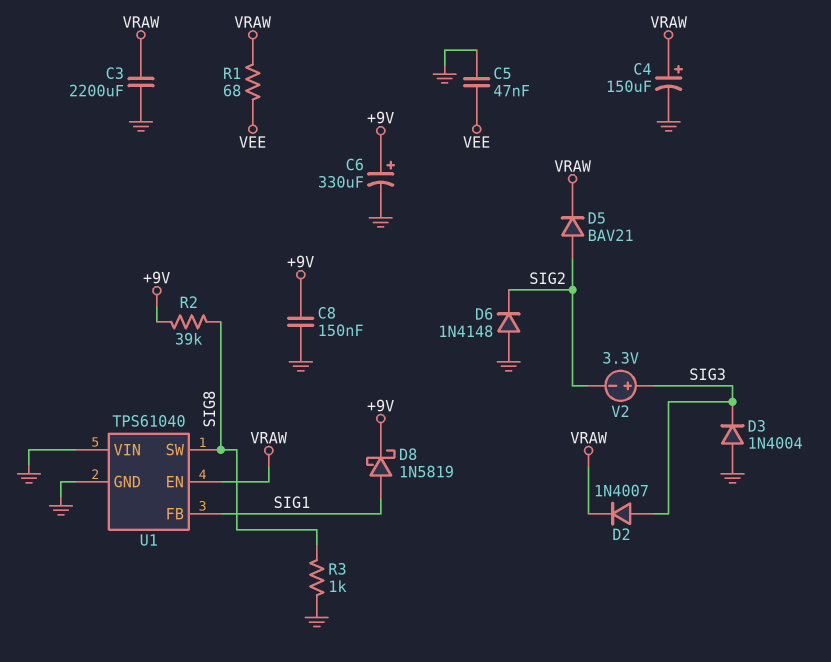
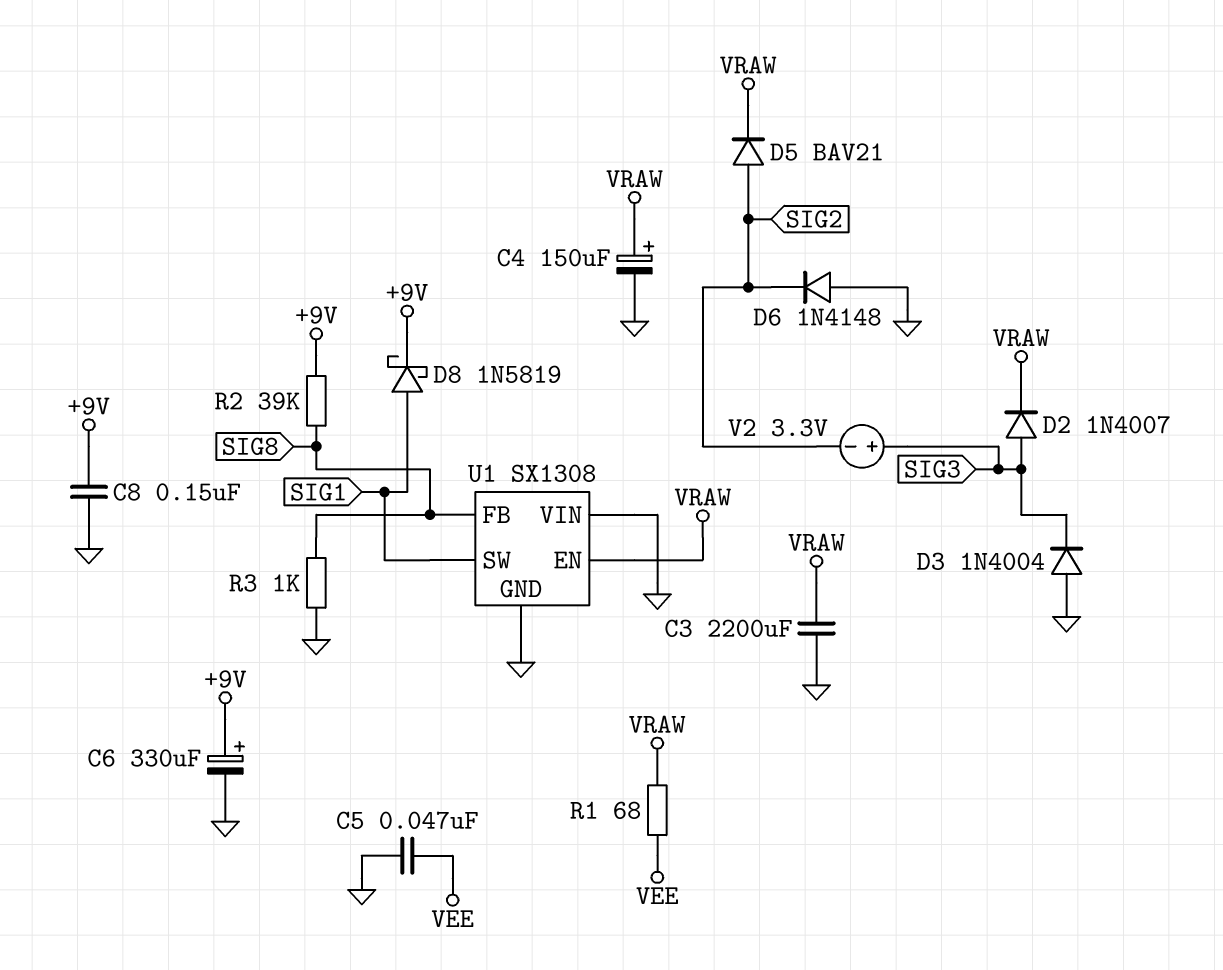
U1: TPS61040 -> SX1308
U1 pin FB: SIG1 -> SIG8
U1 pin SW: SIG8 -> SIG1

